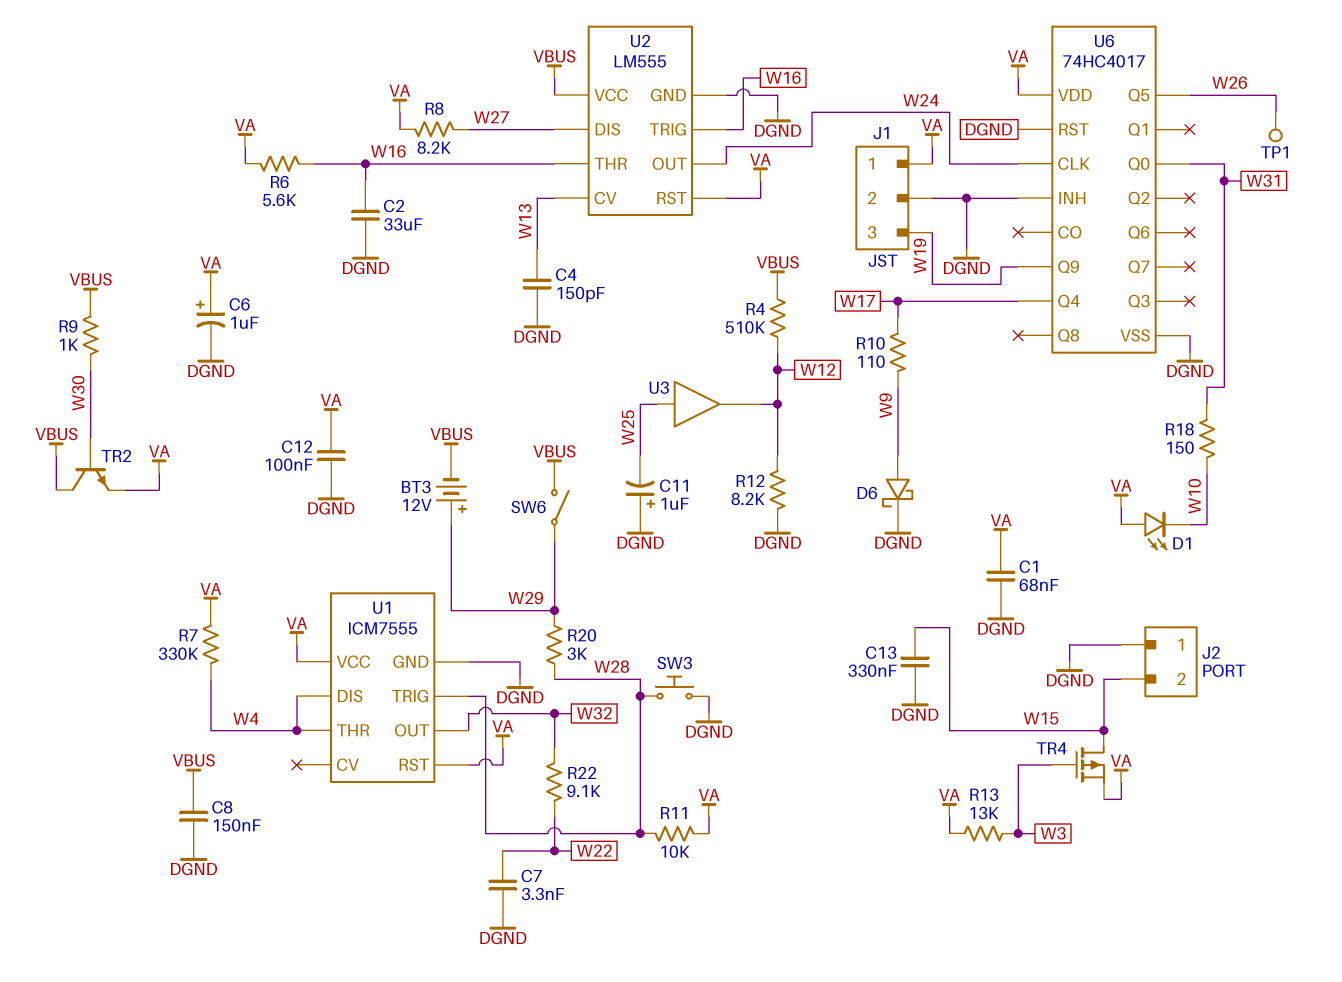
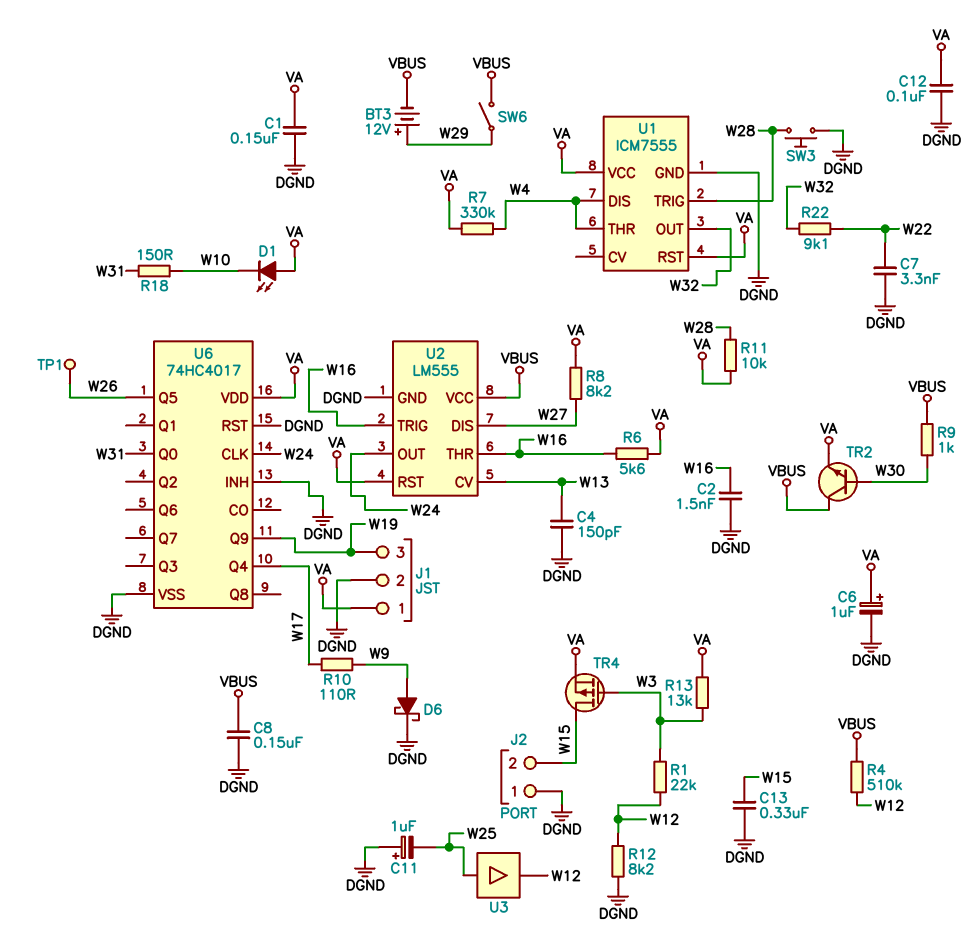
C1: 68nF (DGND, VA) -> 150nF (DGND, VA)
C2: 33uF (DGND, W16) -> 1.5nF (DGND, W16)
R1: none -> 22k (W3, W12)
R20: 3k (W28, W29) -> none

